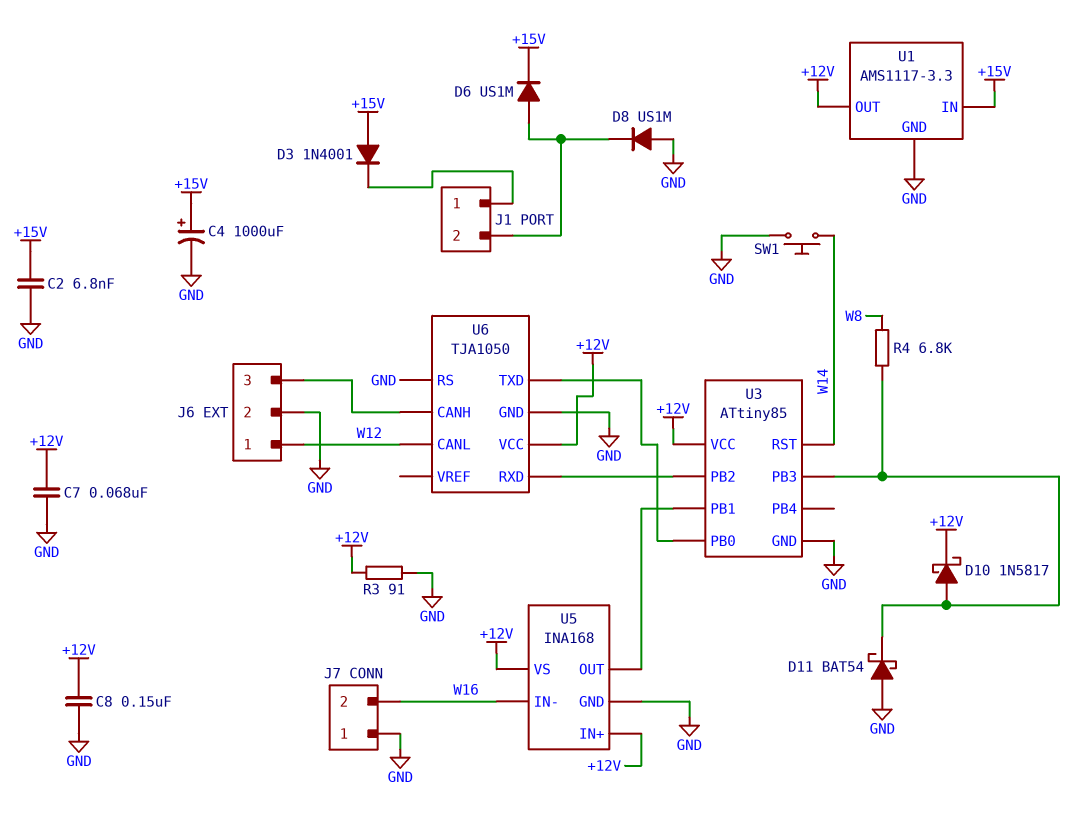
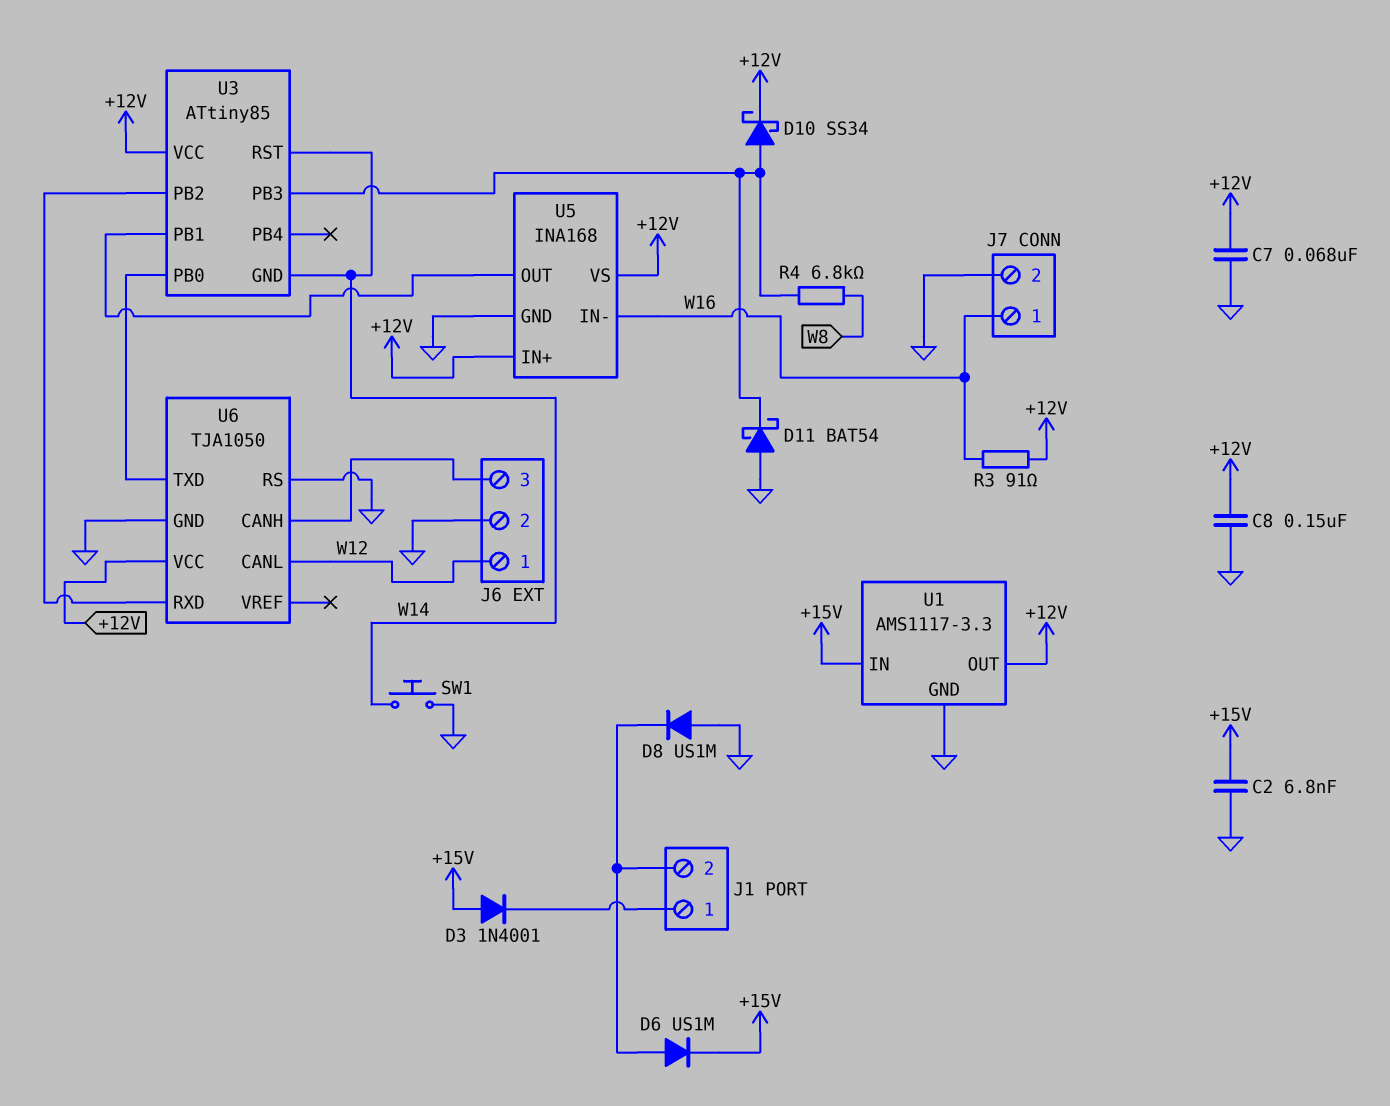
C4: 1000uF (plus +15V, minus GND) -> none
D10: schottky 1N5817 (A U3/PB3, K +12V) -> schottky SS34 (A U3/PB3, K +12V)
J7 pin 1: GND -> W16
J7 pin 2: W16 -> GND
R3: 91 (+12V, GND) -> 91 (+12V, W16)
U3 pin GND: GND -> W14

